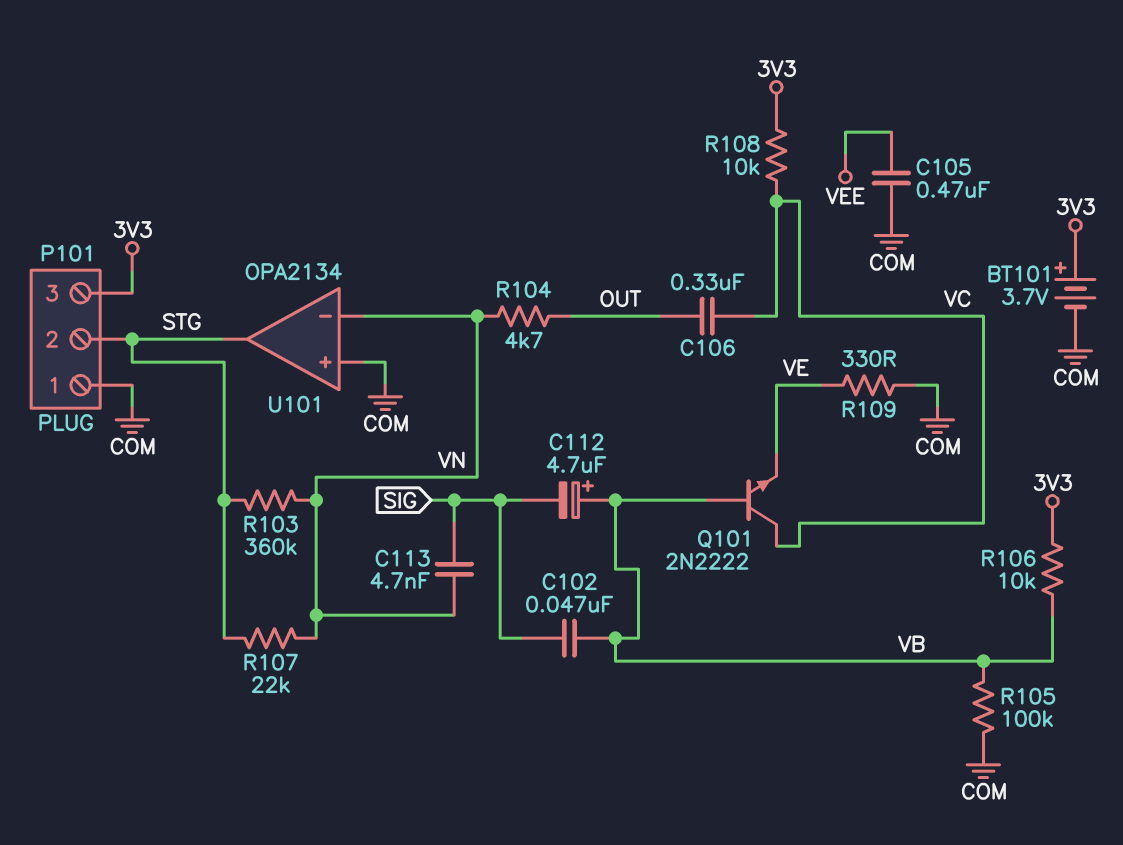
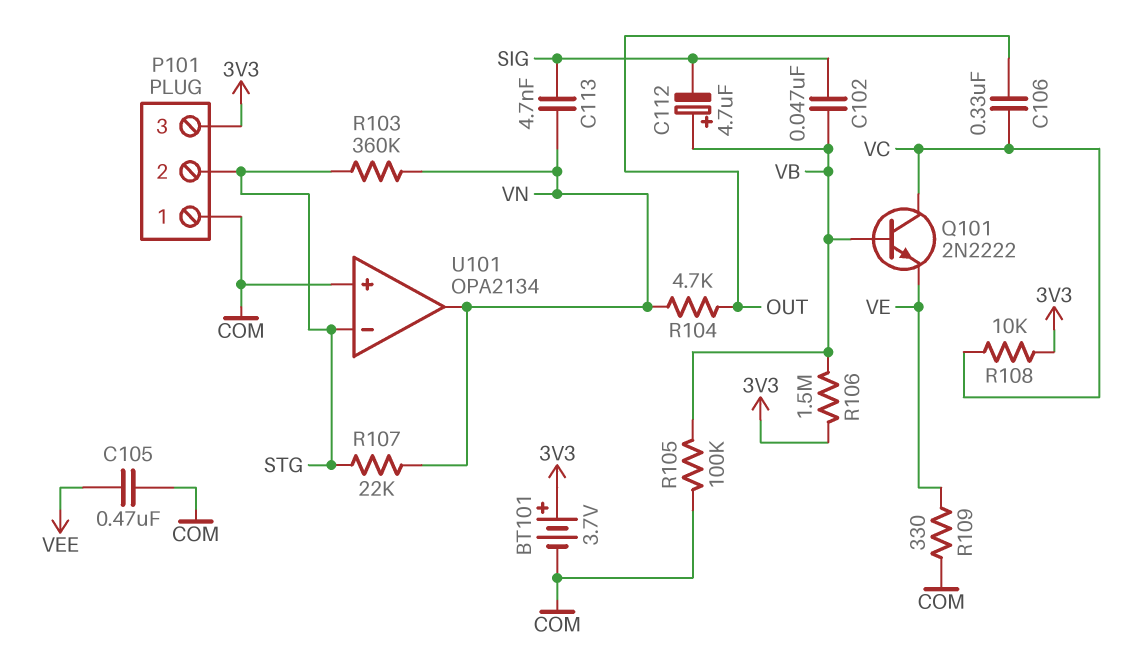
R106: 10k (3V3, VB) -> 1.5M (3V3, VB)
U101 pin in-: VN -> STG
U101 pin out: STG -> VN

